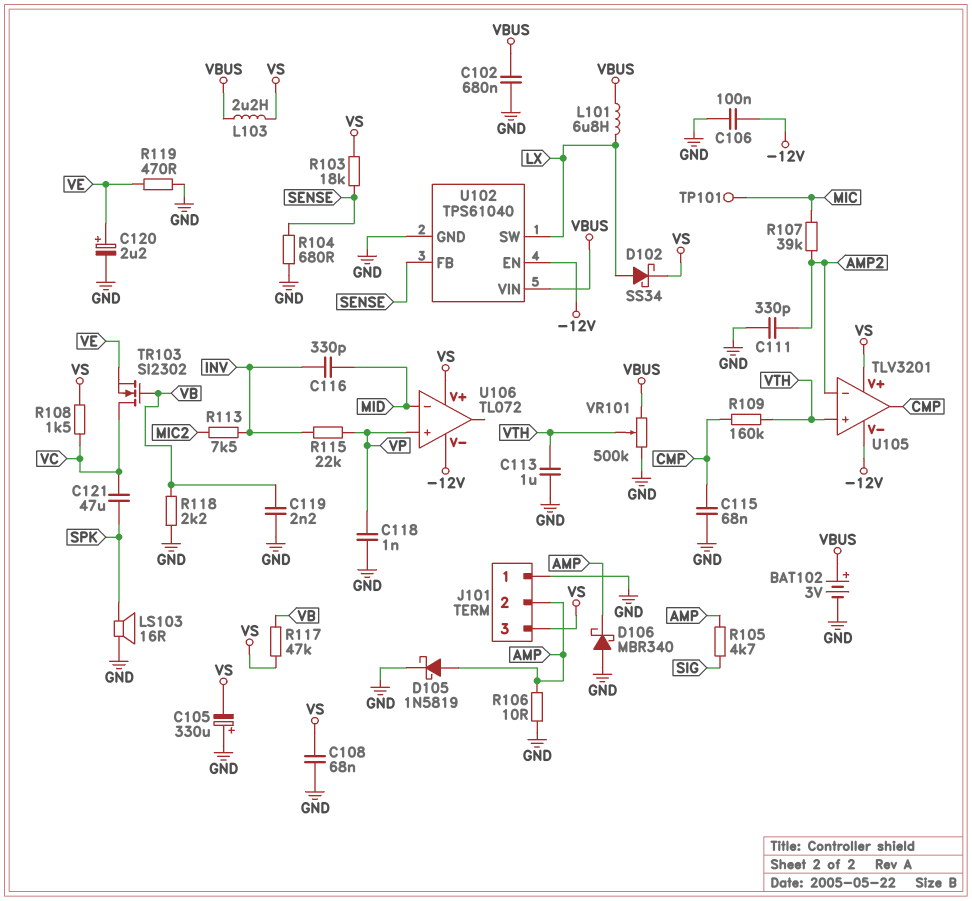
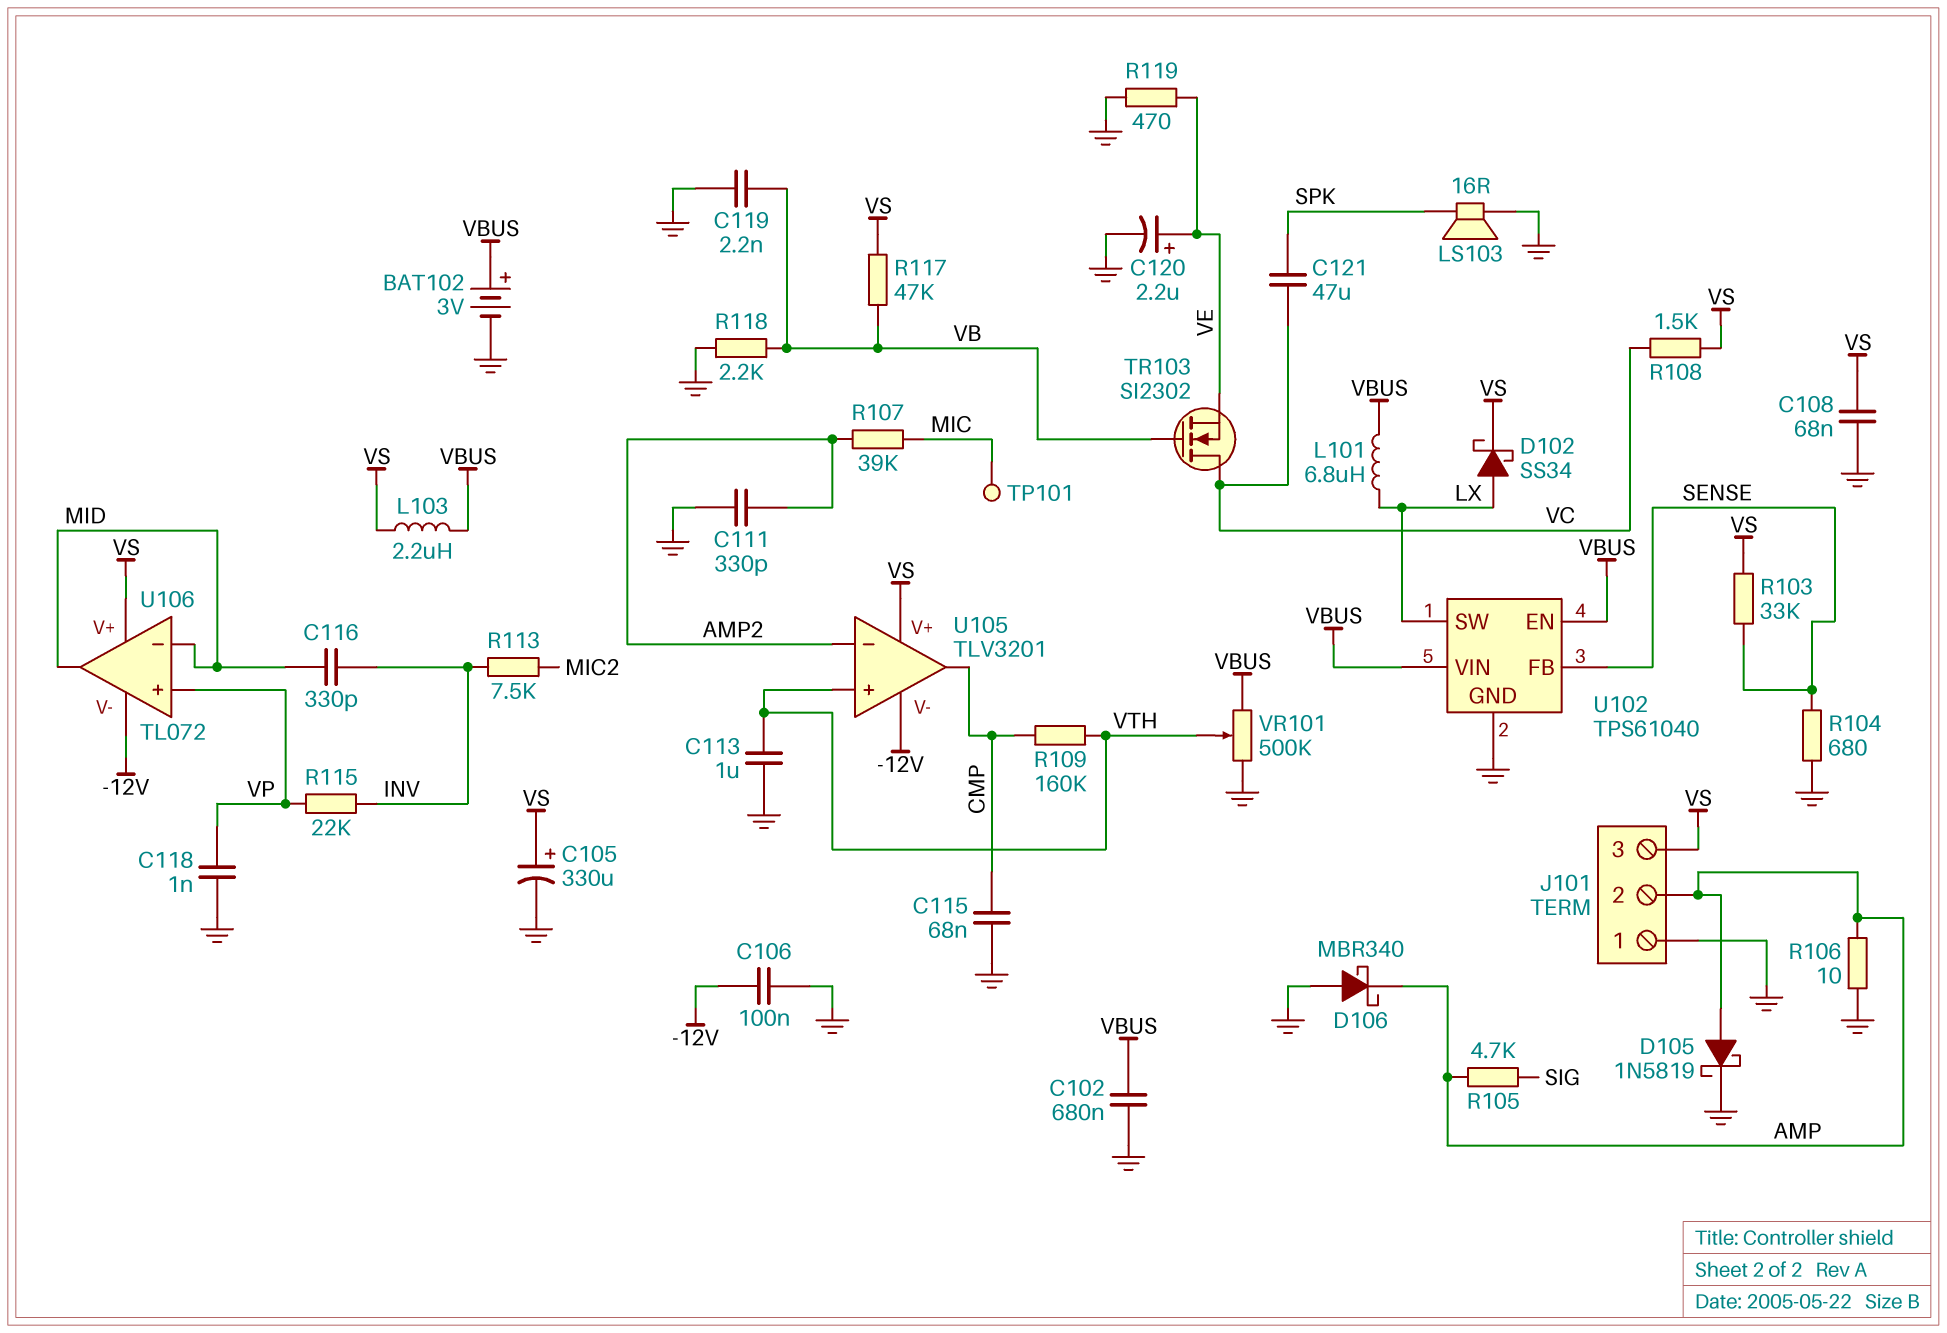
C105: 330uF (plus GND, minus VS) -> 330uF (plus VS, minus GND)
R103: 18k (SENSE, VS) -> 33k (SENSE, VS)
U102 pin EN: -12V -> VBUS
U106 pin out: none -> MID

